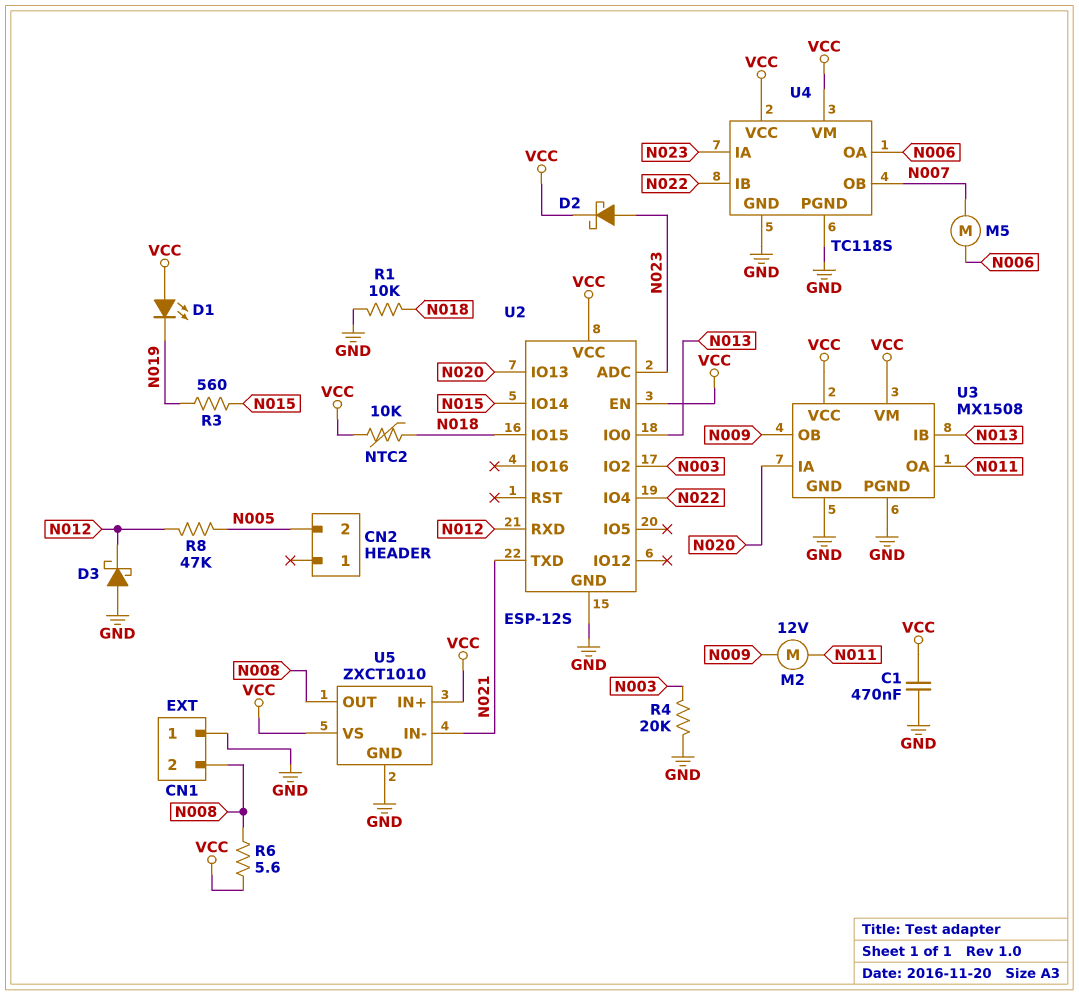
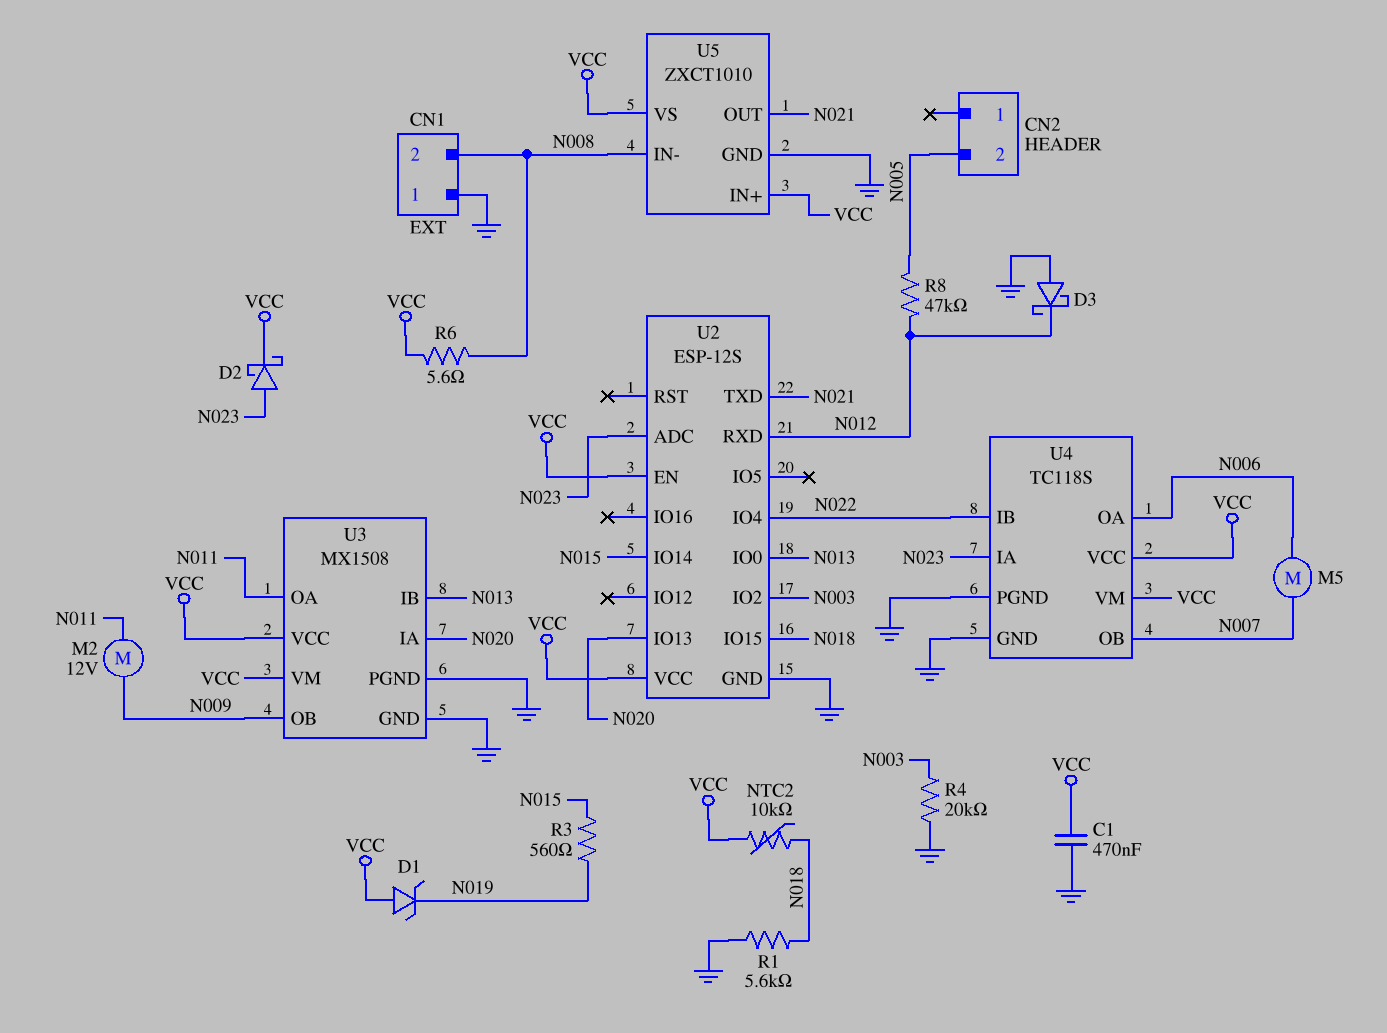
D1: LED (A VCC, K N019) -> zener (A VCC, K N019)
R1: 10k (GND, N018) -> 5.6k (GND, N018)
U5 pin IN-: N021 -> N008
U5 pin OUT: N008 -> N021

